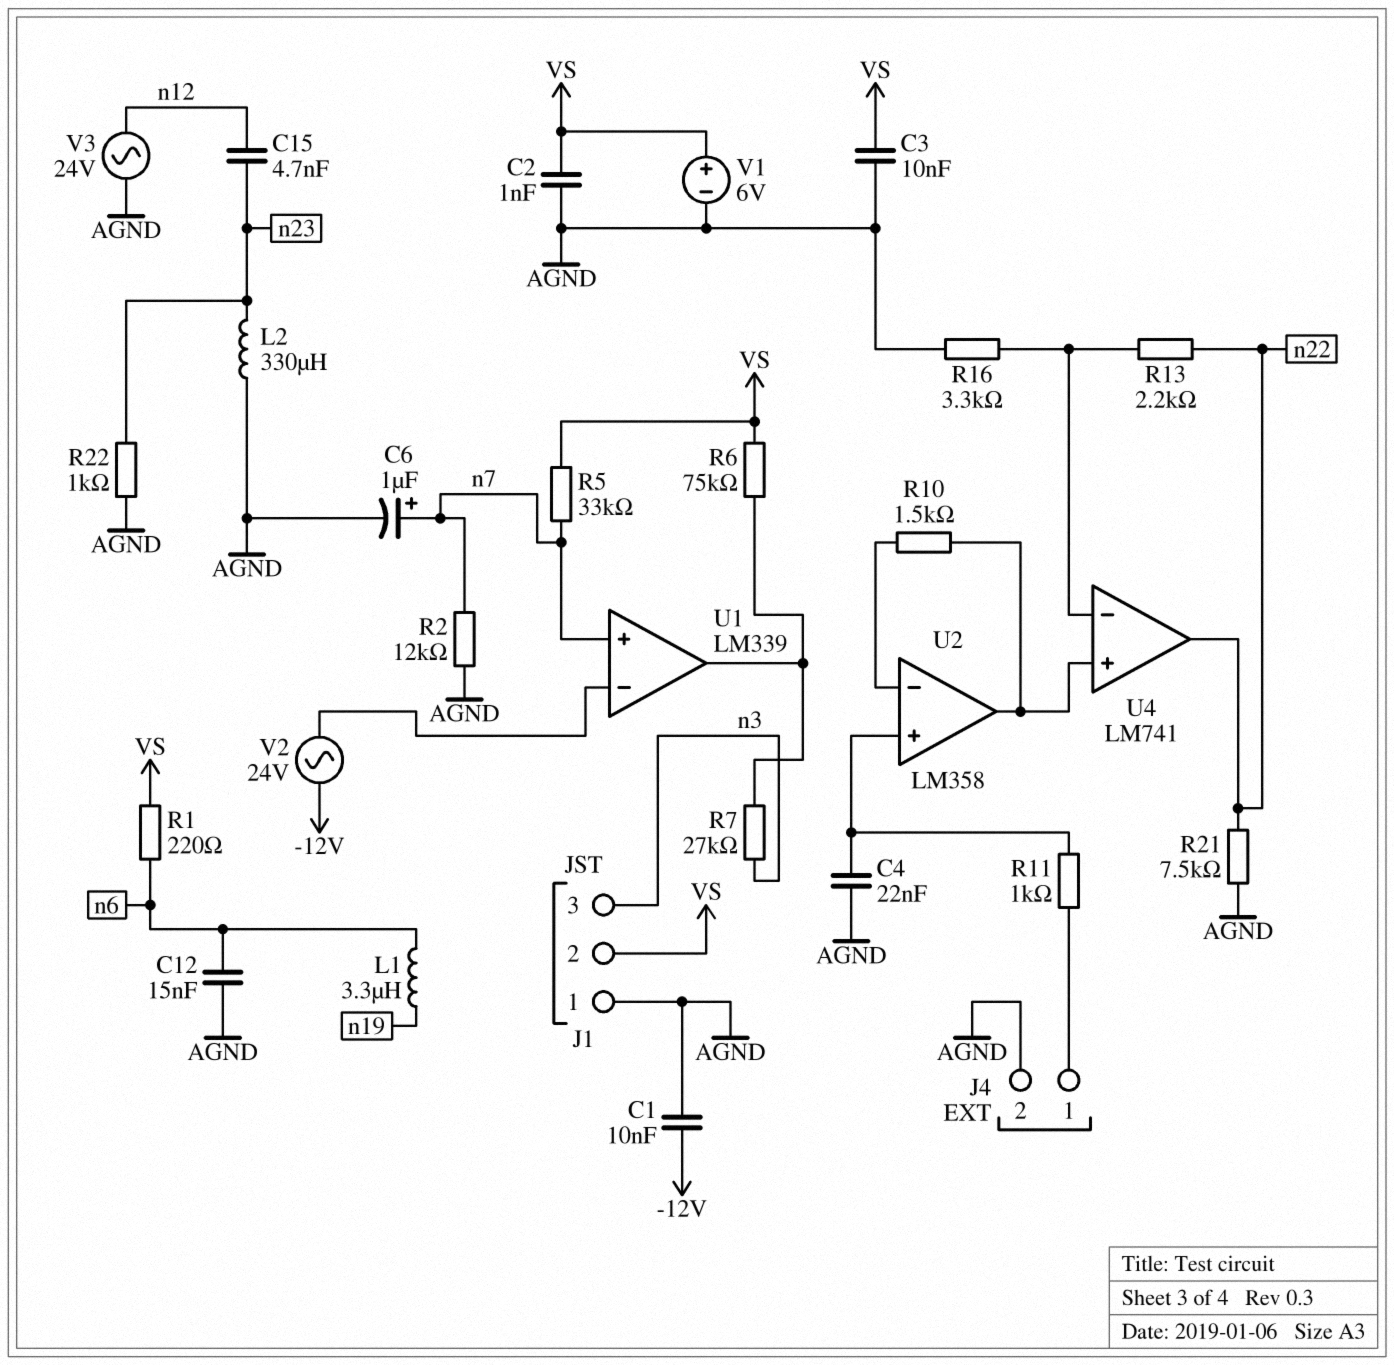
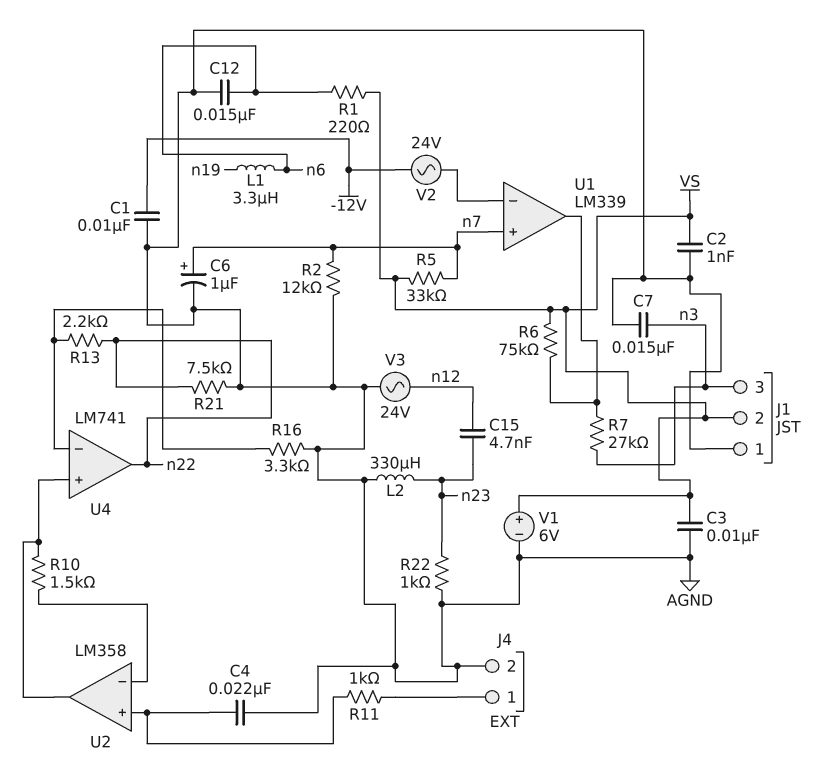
C7: none -> 15nF (AGND, n3)

